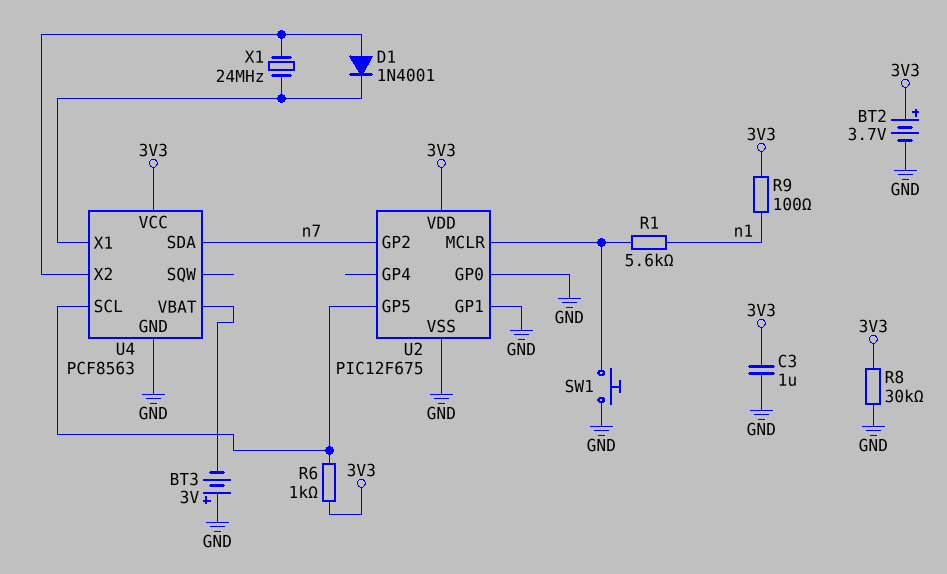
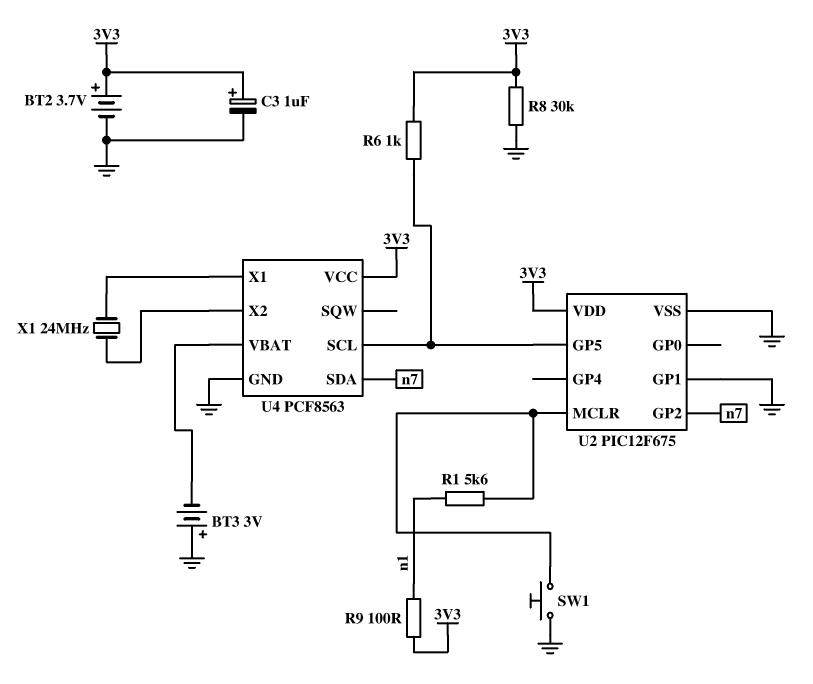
C3: 1uF (3V3, GND) -> 1uF (plus 3V3, minus GND)
D1: diode 1N4001 (A U4/X2, K U4/X1) -> none
U2 pin GP0: GND -> none

